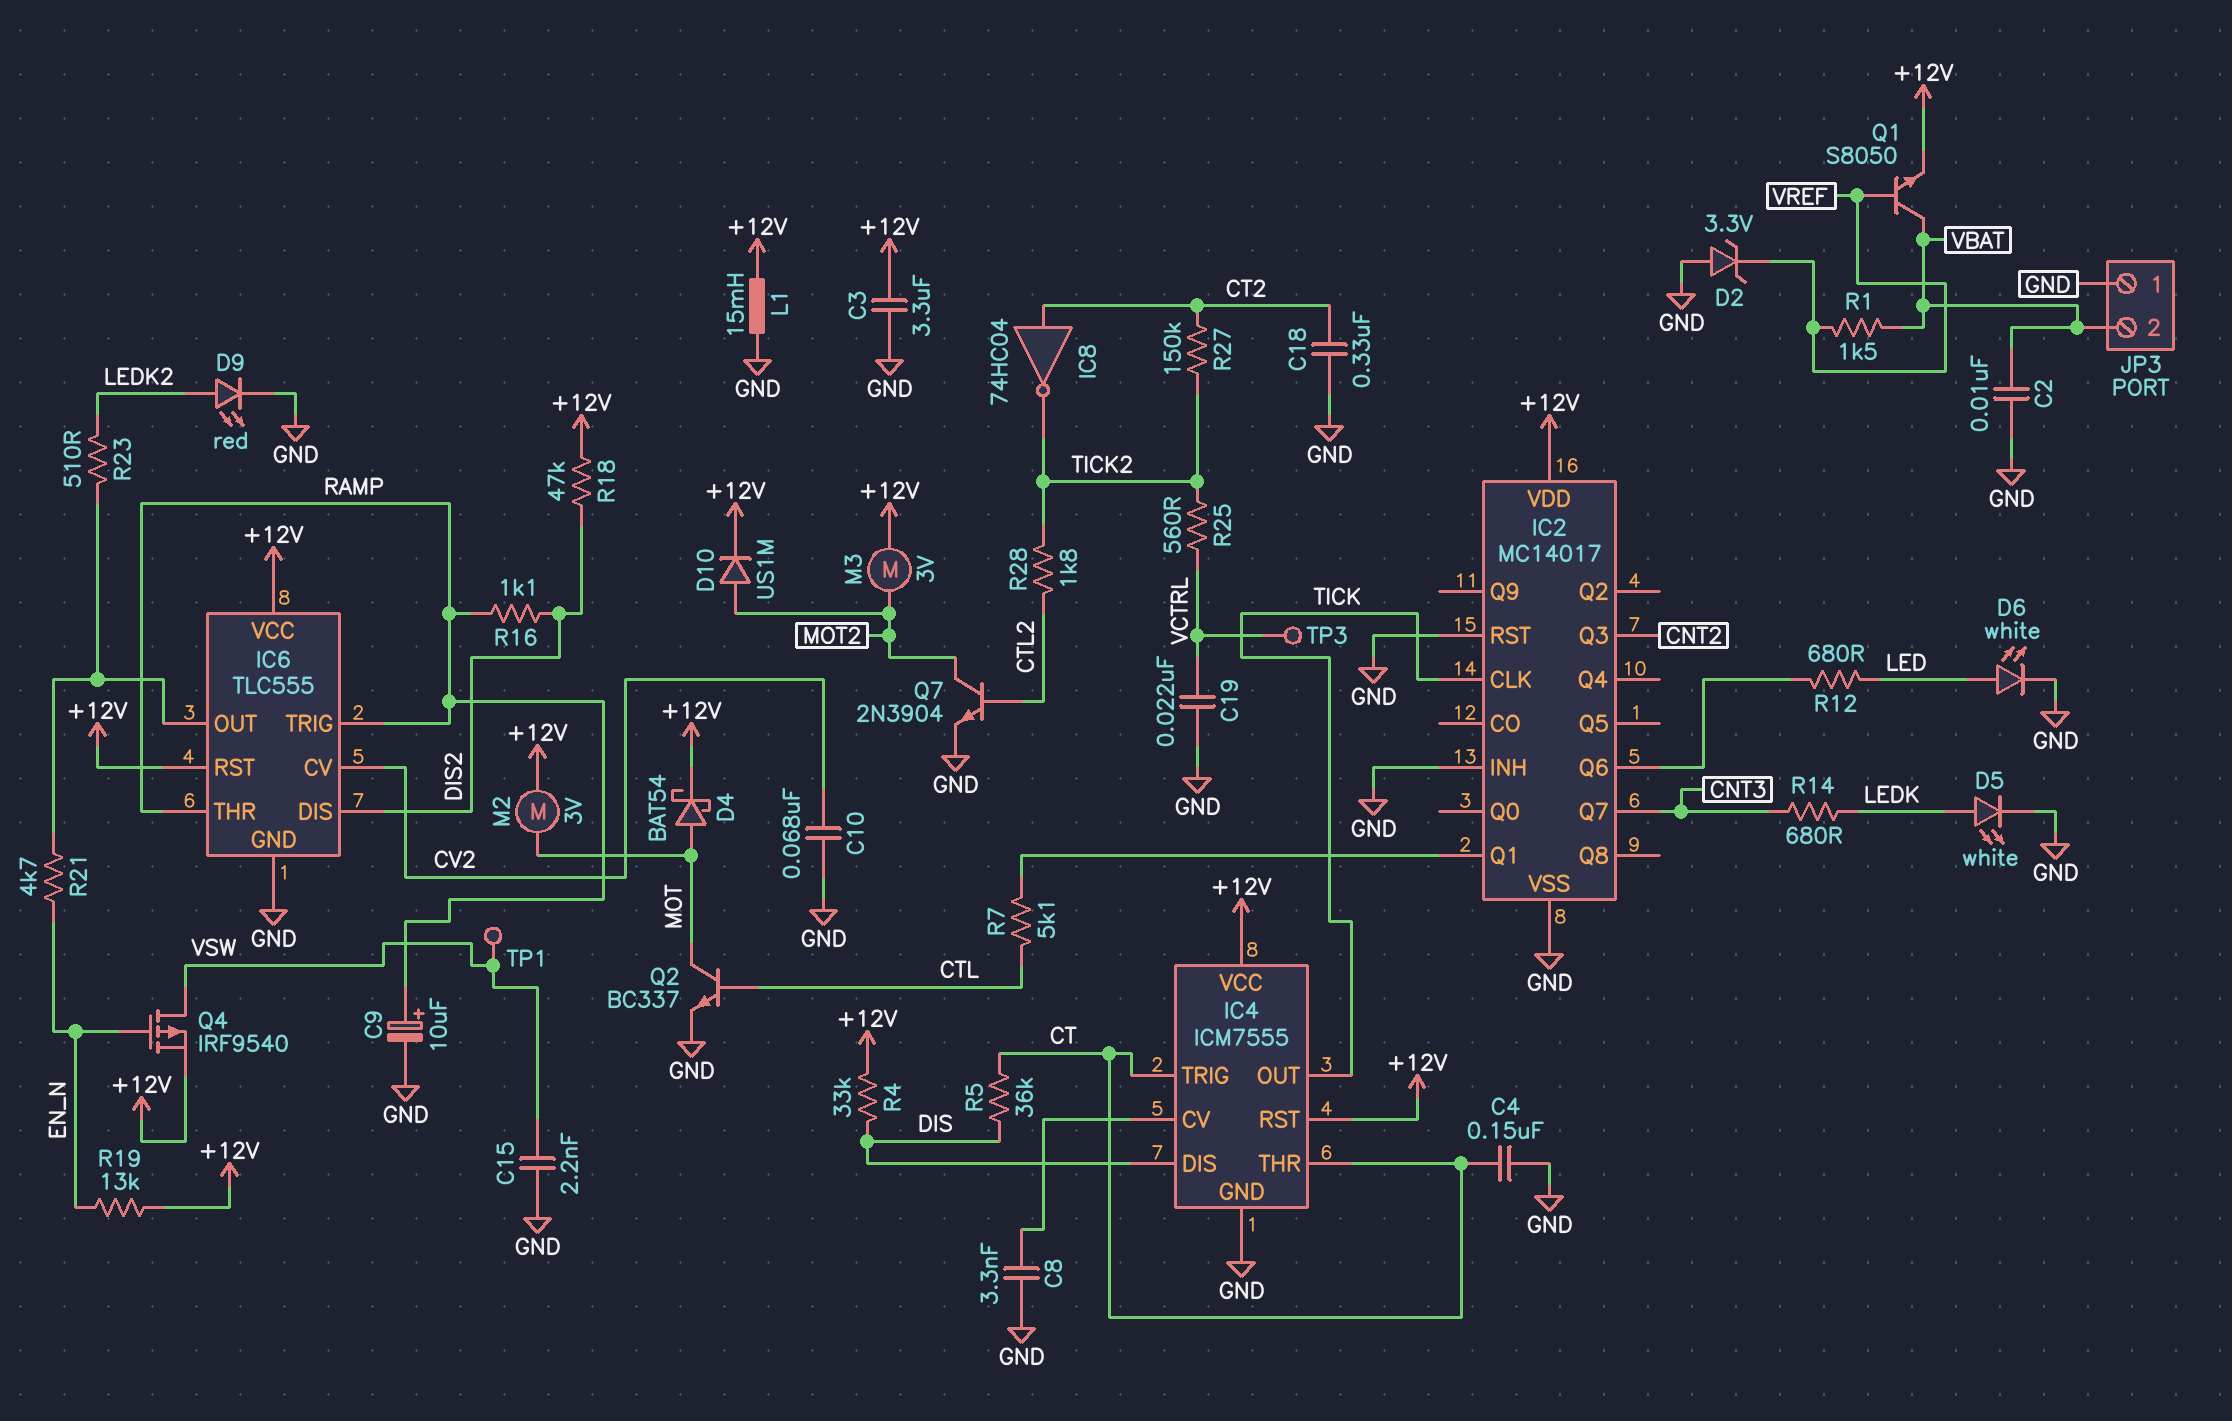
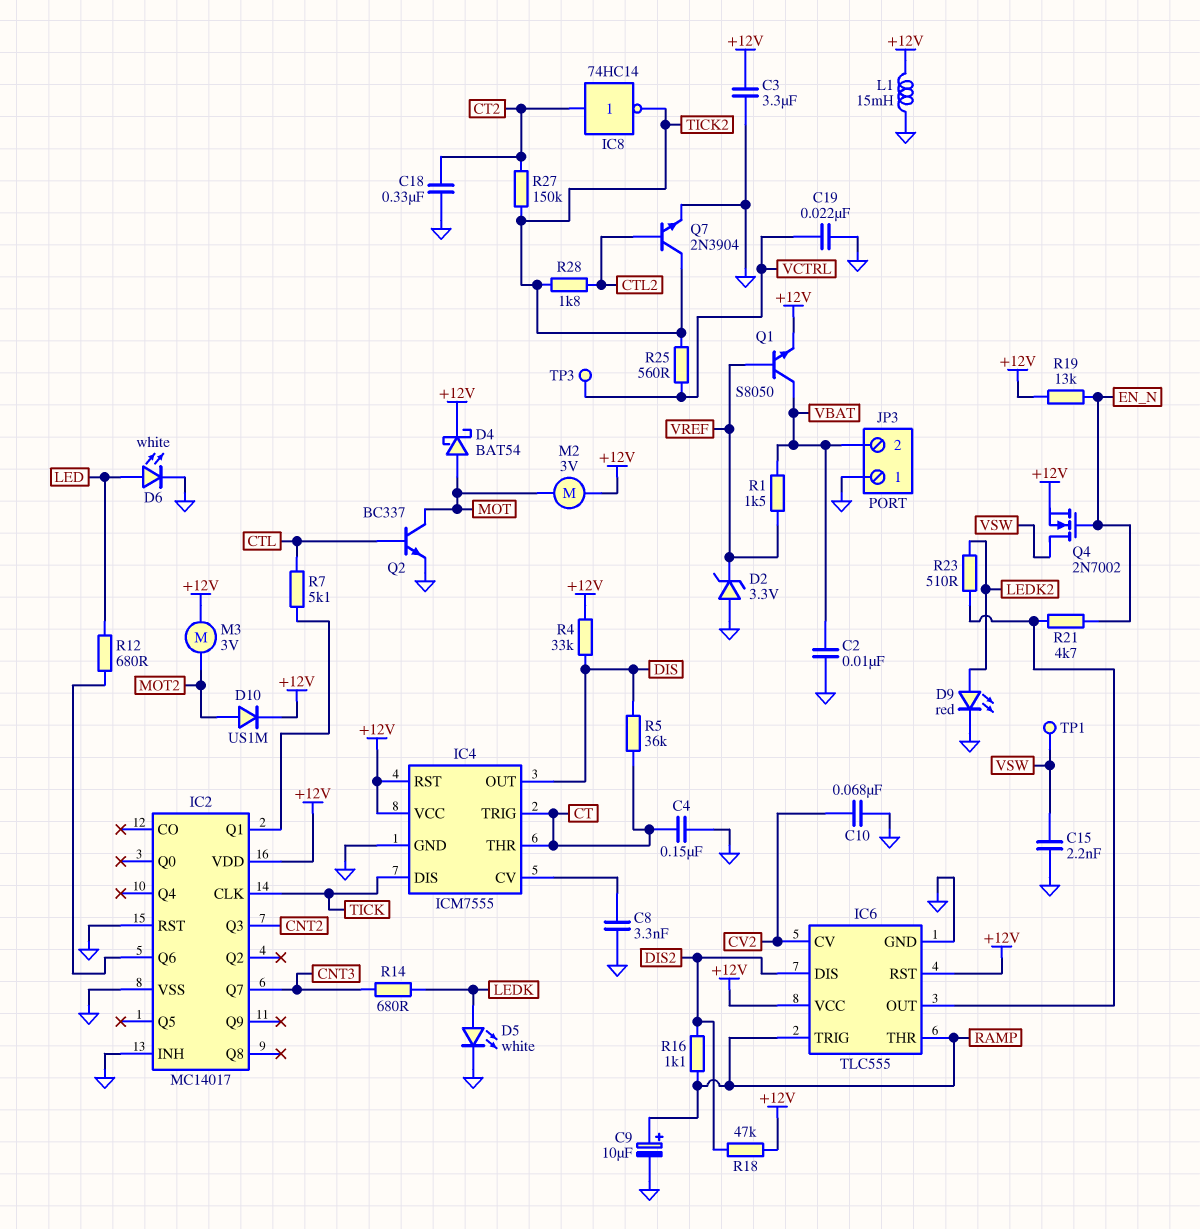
IC4 pin DIS: DIS -> TICK
IC4 pin OUT: TICK -> DIS
IC8: NOT 74HC04 (in CT2, out TICK2) -> NOT 74HC14 (in CT2, out TICK2)
Q4: PMOS IRF9540 (G EN_N, D VSW, S +12V) -> NMOS 2N7002 (G EN_N, D VSW, S +12V)
Q7: NPN 2N3904 (B CTL2, C MOT2, E GND) -> NPN 2N3904 (B CTL2, C TICK2, E GND)

